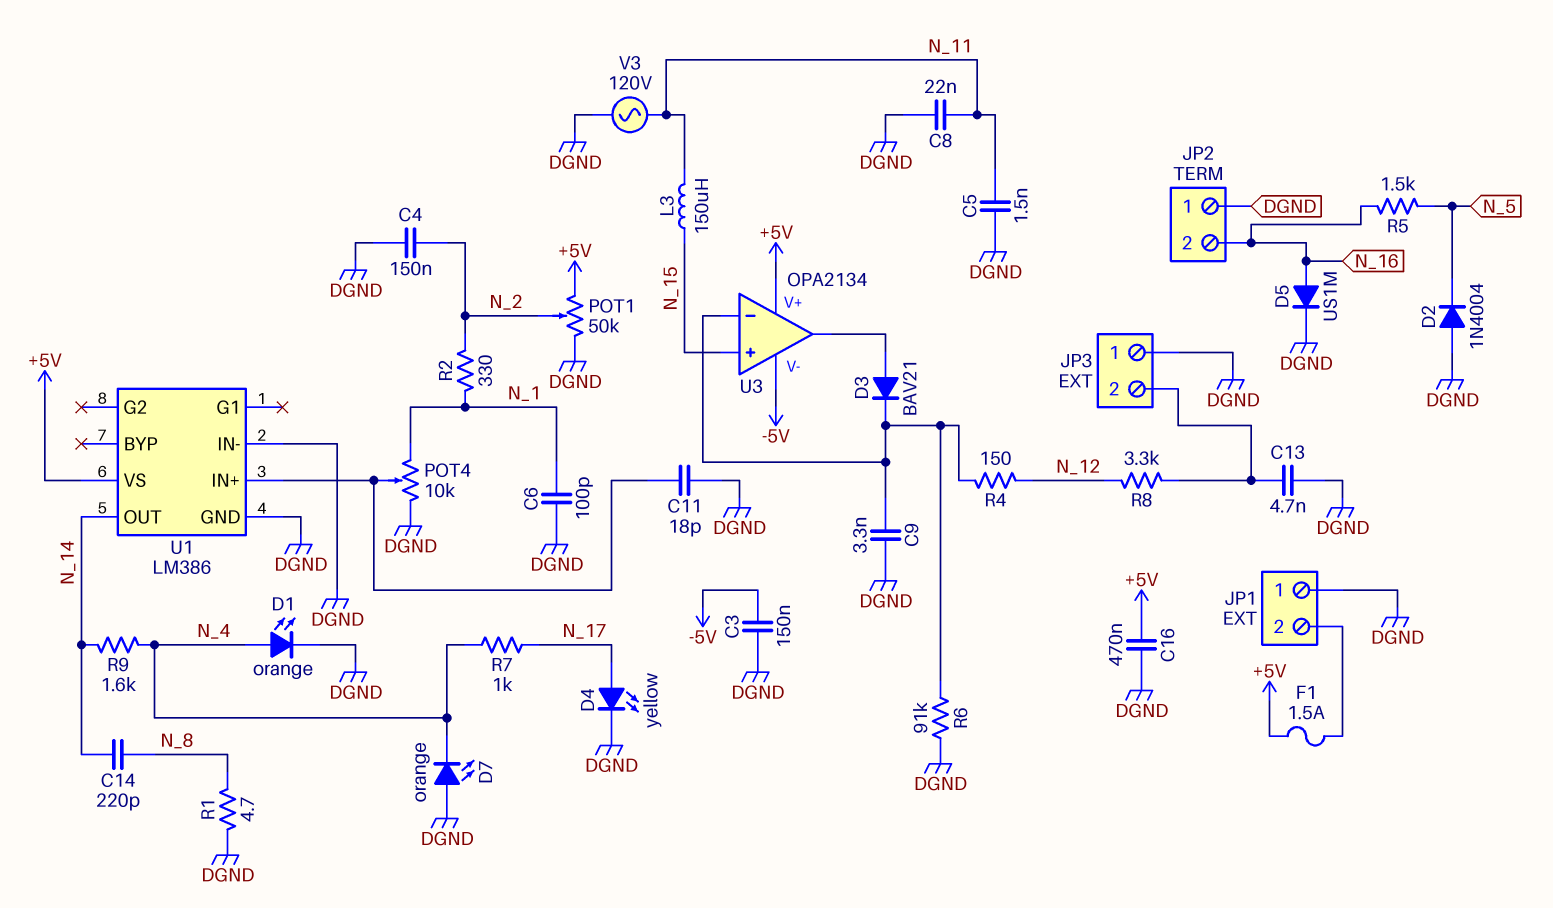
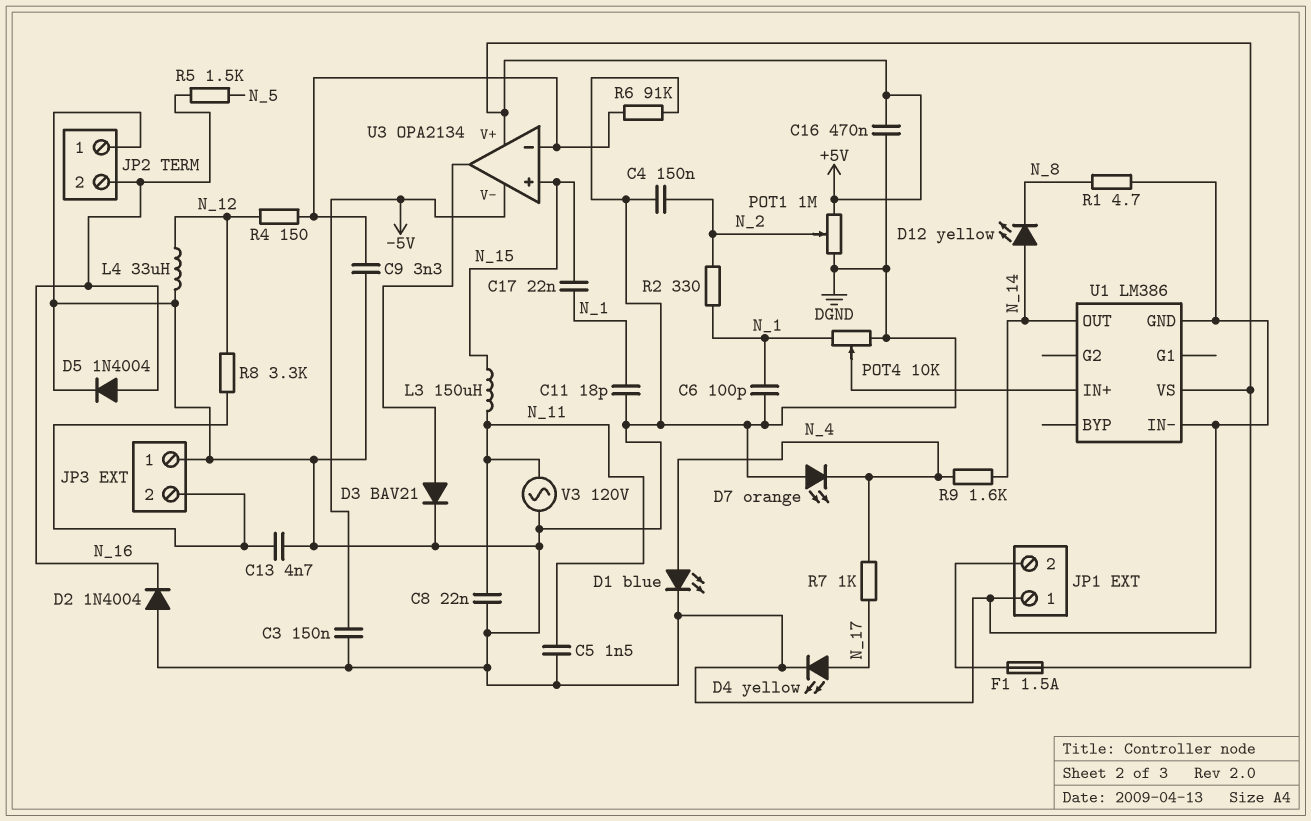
C11: 18pF (DGND, U1/IN+) -> 18pF (DGND, N_1)
C14: 220pF (N_8, N_14) -> none
C17: none -> 22nF (N_1, N_15)
D1: LED orange (A N_4, K DGND) -> LED blue (A N_4, K DGND)
D2: diode 1N4004 (A DGND, K N_5) -> diode 1N4004 (A DGND, K N_16)
D3: diode BAV21 (A U3/out, K U3/in-) -> diode BAV21 (A U3/out, K DGND)
D5: diode US1M (A N_16, K DGND) -> diode 1N4004 (A N_16, K DGND)
D12: none -> LED yellow (A N_14, K N_8)
L4: none -> 33uH (DGND, N_12)
POT1: 50k (+5V, DGND, wiper N_2) -> 1M (+5V, DGND, wiper N_2)

